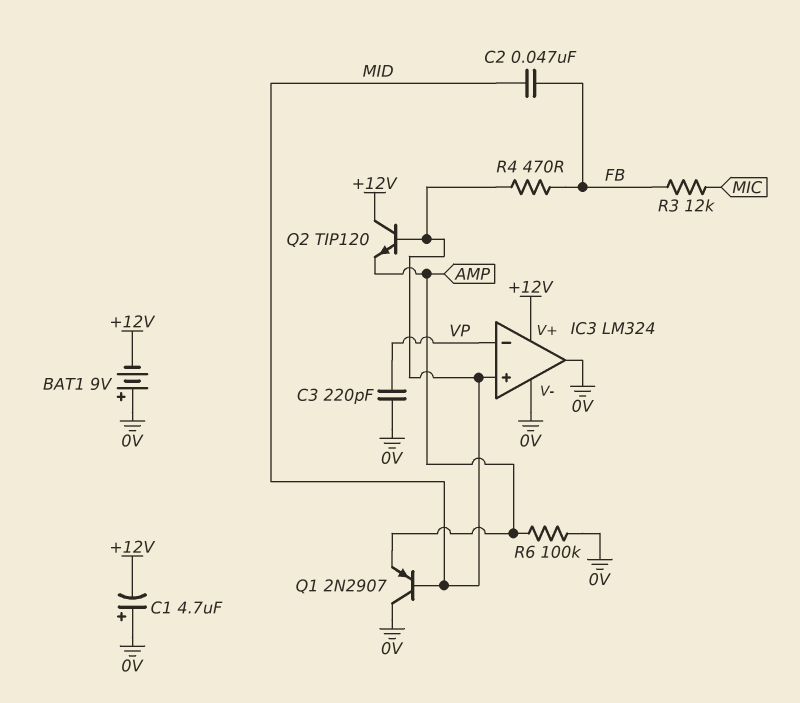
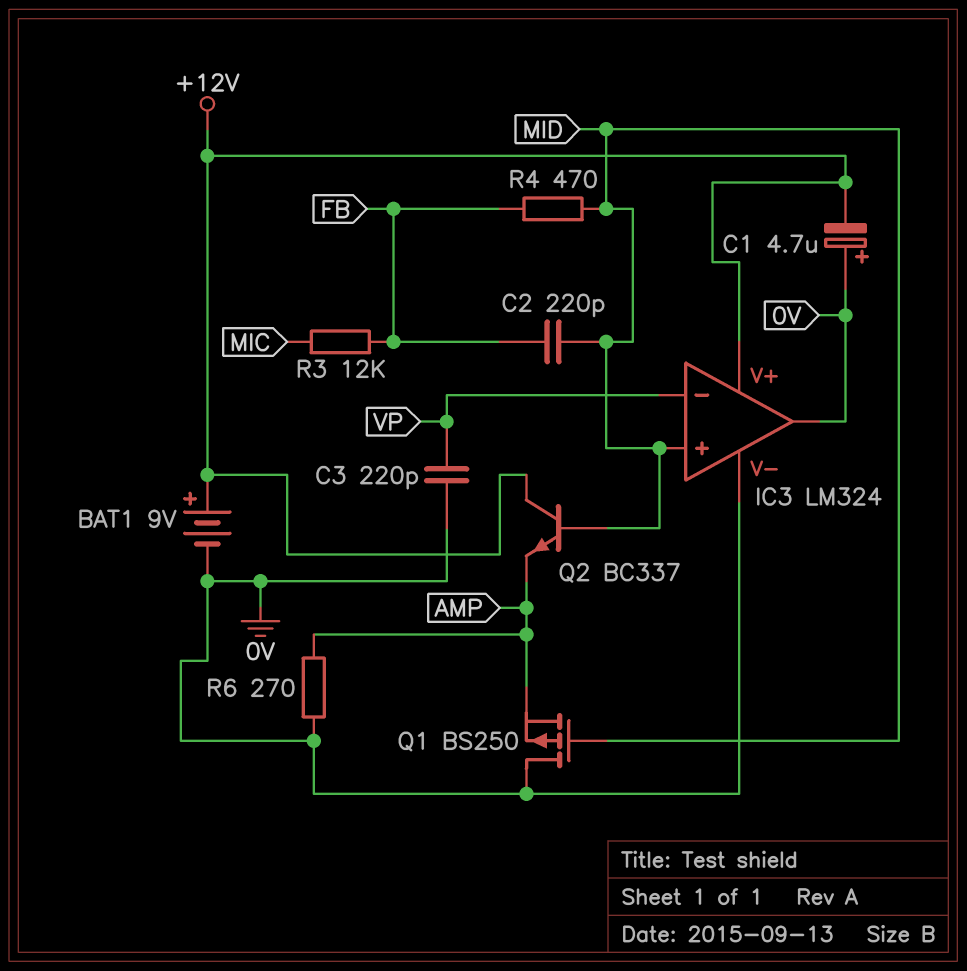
BAT1: 9V (plus 0V, minus +12V) -> 9V (plus +12V, minus 0V)
C2: 47nF (FB, MID) -> 220pF (FB, MID)
Q1: PNP 2N2907 (B MID, C 0V, E AMP) -> PMOS BS250 (G MID, D 0V, S AMP)
Q2: NPN TIP120 (B MID, C +12V, E AMP) -> NPN BC337 (B MID, C +12V, E AMP)
R6: 100k (0V, AMP) -> 270 (0V, AMP)

